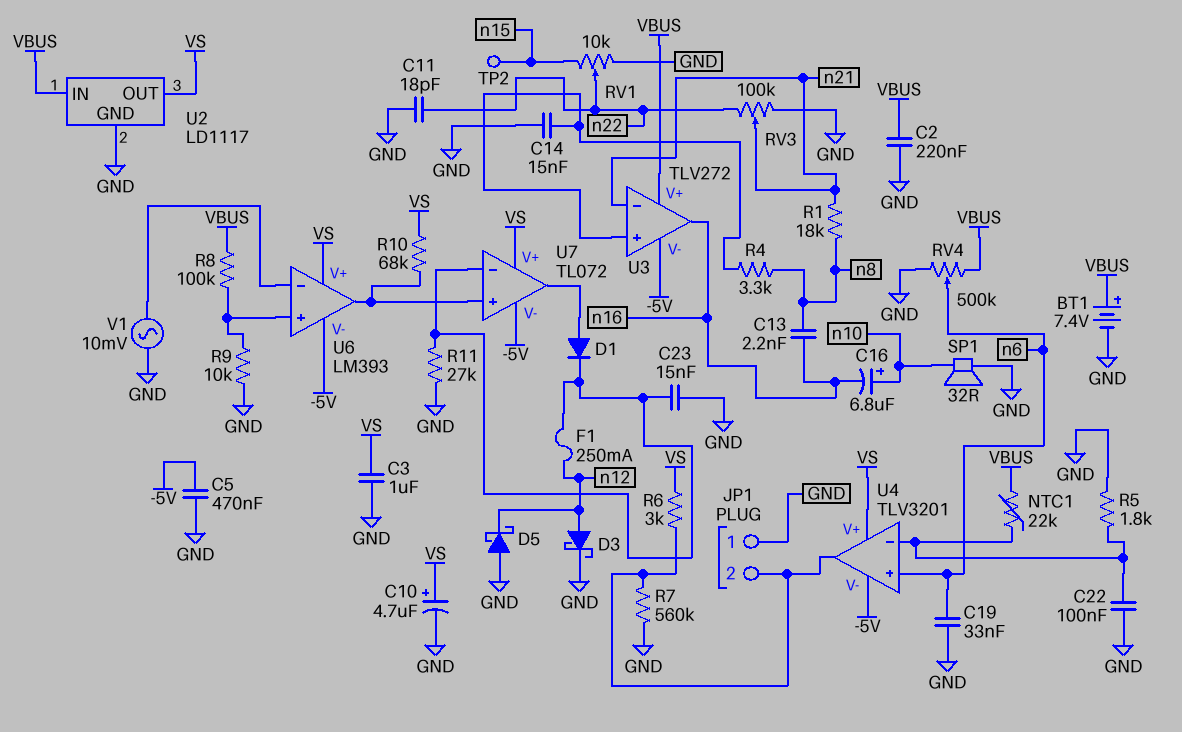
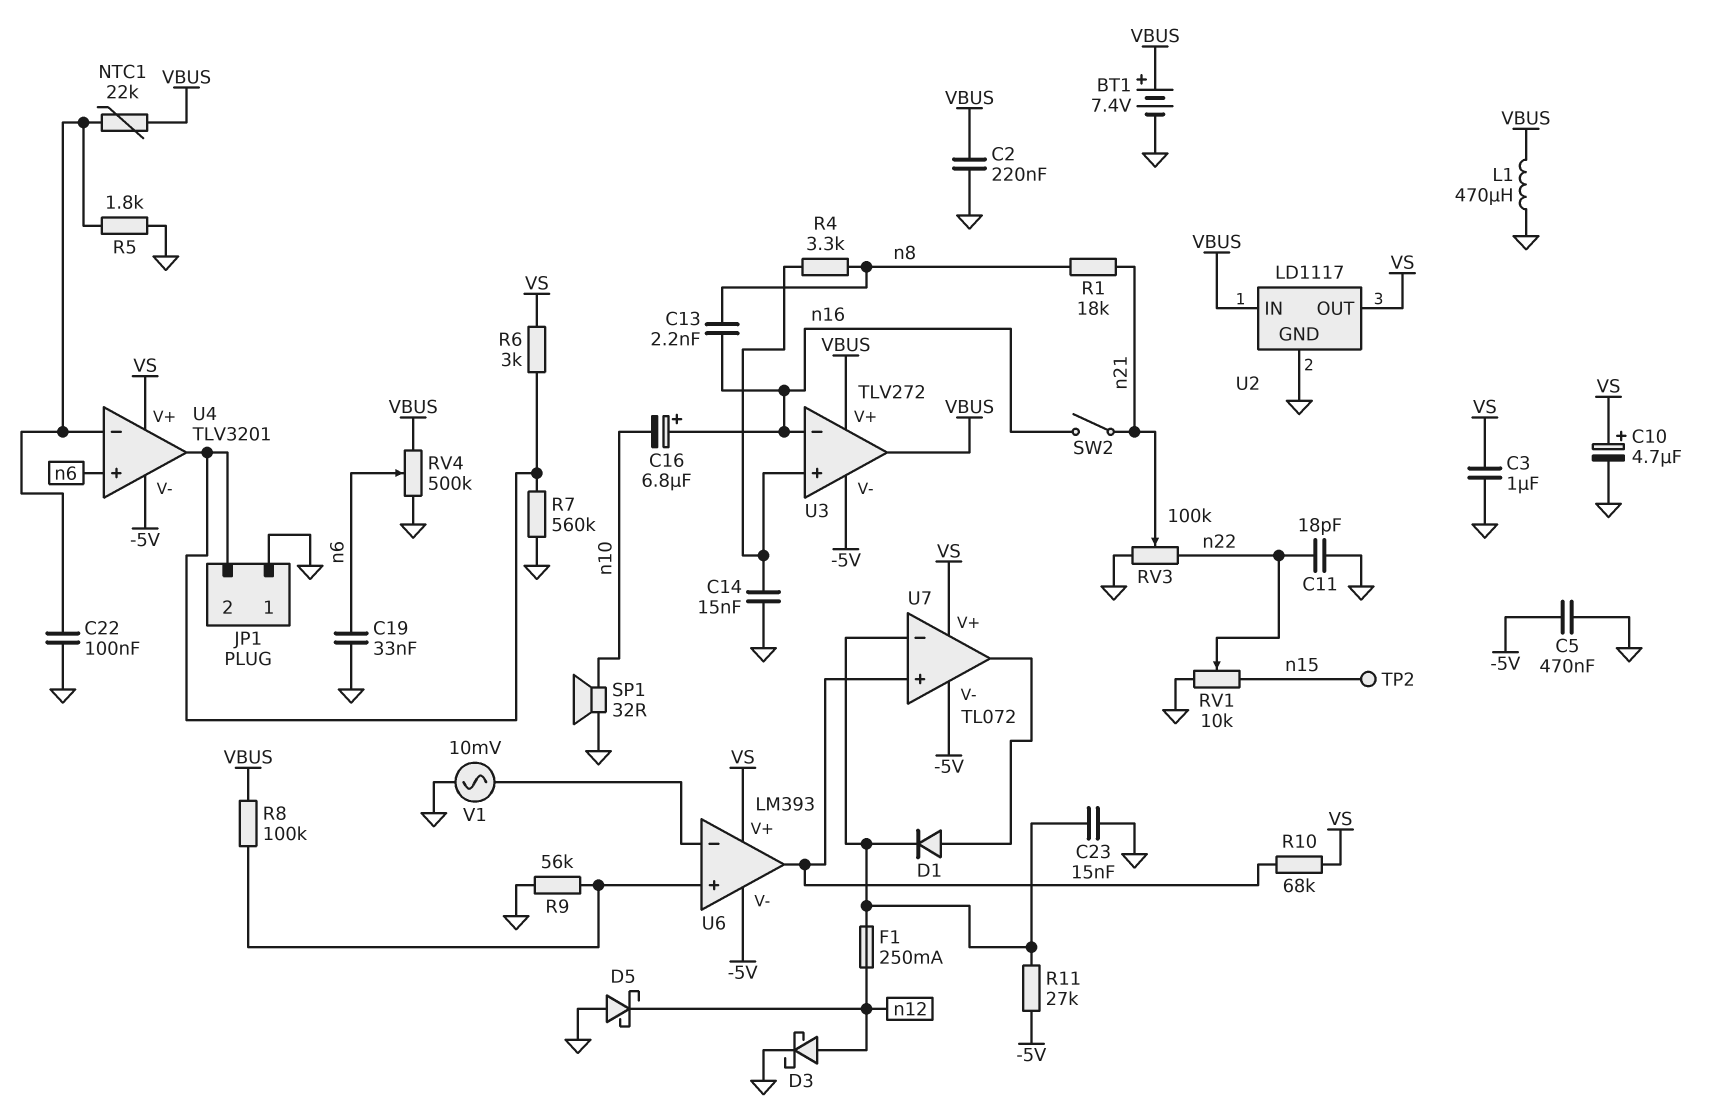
C16: 6.8uF (plus n10, minus n16) -> 6.8uF (plus n16, minus n10)
L1: none -> 470uH (GND, VBUS)
R9: 10k (GND, U6/in+) -> 56k (GND, U6/in+)
R11: 27k (GND, U7/in-) -> 27k (-5V, U7/in-)
SW2: none -> switch (n16, n21)
U3 pin in-: n21 -> n16
U3 pin out: n16 -> VBUS

